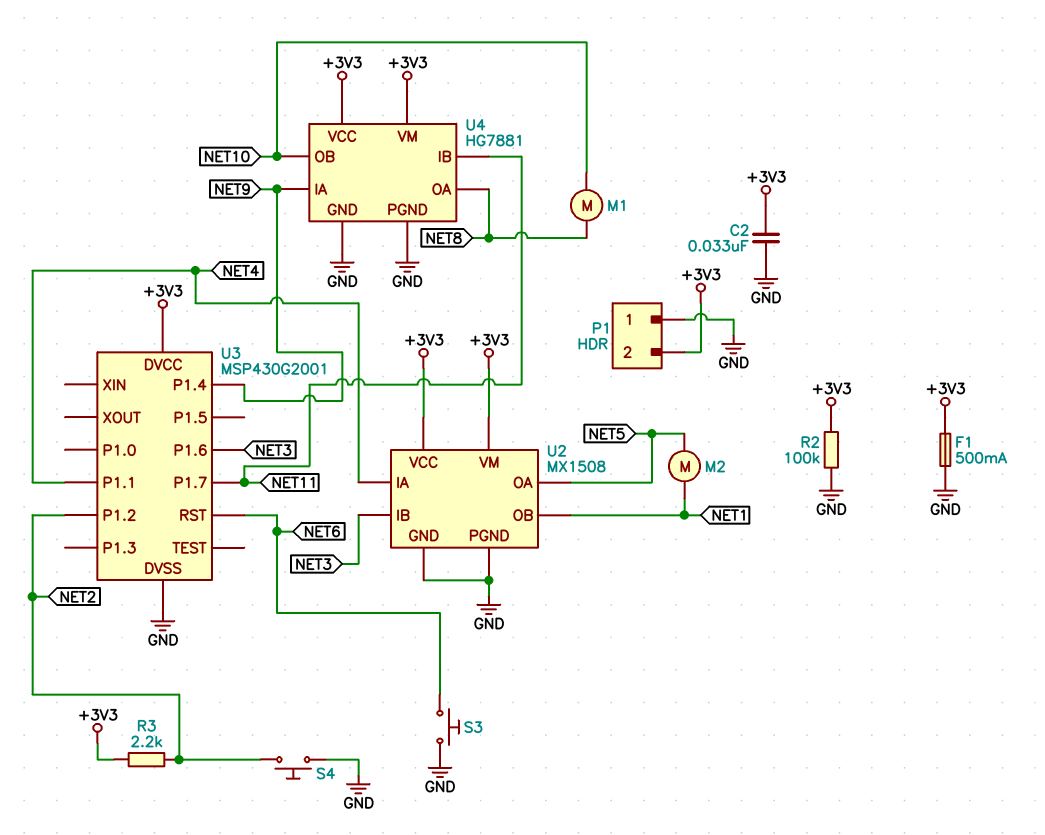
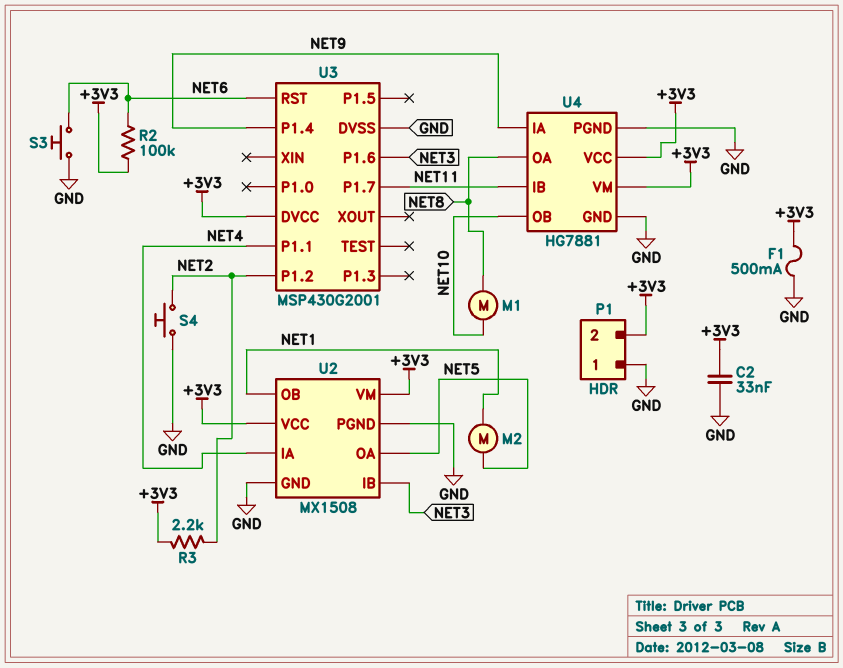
R2: 100k (+3V3, GND) -> 100k (+3V3, NET6)

